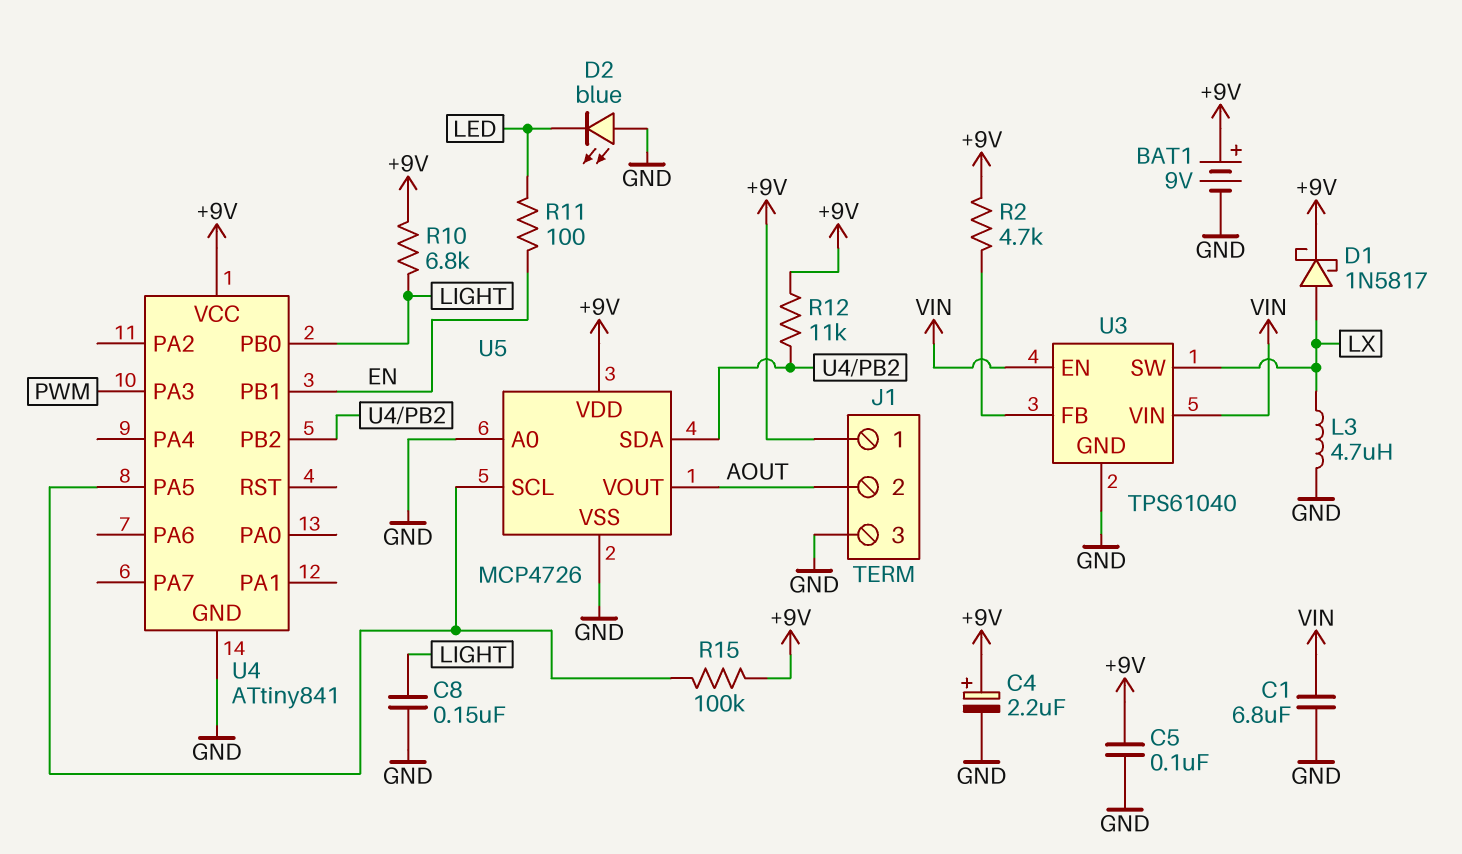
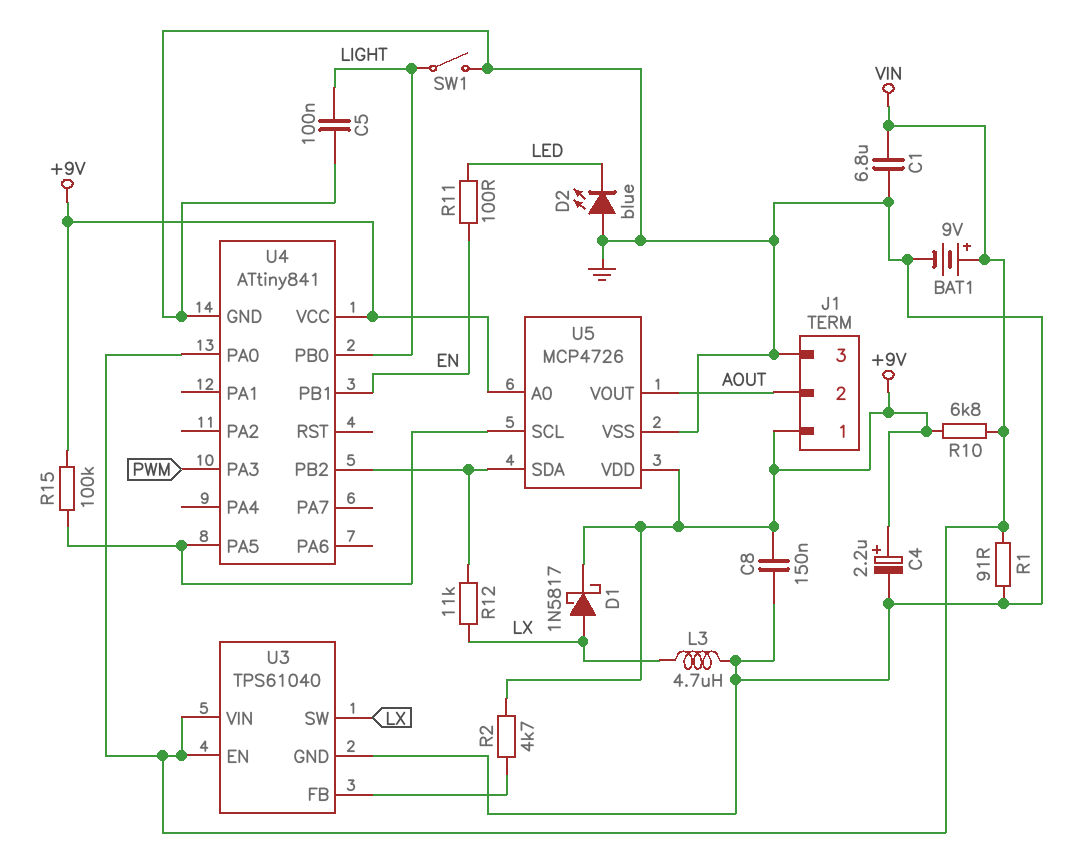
BAT1: 9V (plus +9V, minus GND) -> 9V (plus VIN, minus GND)
C5: 100nF (+9V, GND) -> 100nF (GND, LIGHT)
C8: 150nF (GND, LIGHT) -> 150nF (+9V, GND)
R1: none -> 91 (GND, VIN)
R10: 6.8k (+9V, LIGHT) -> 6.8k (+9V, VIN)
R12: 11k (+9V, U4/PB2) -> 11k (LX, U4/PB2)
SW1: none -> switch (GND, LIGHT)
U4 pin PA0: none -> VIN
U5 pin A0: GND -> +9V

